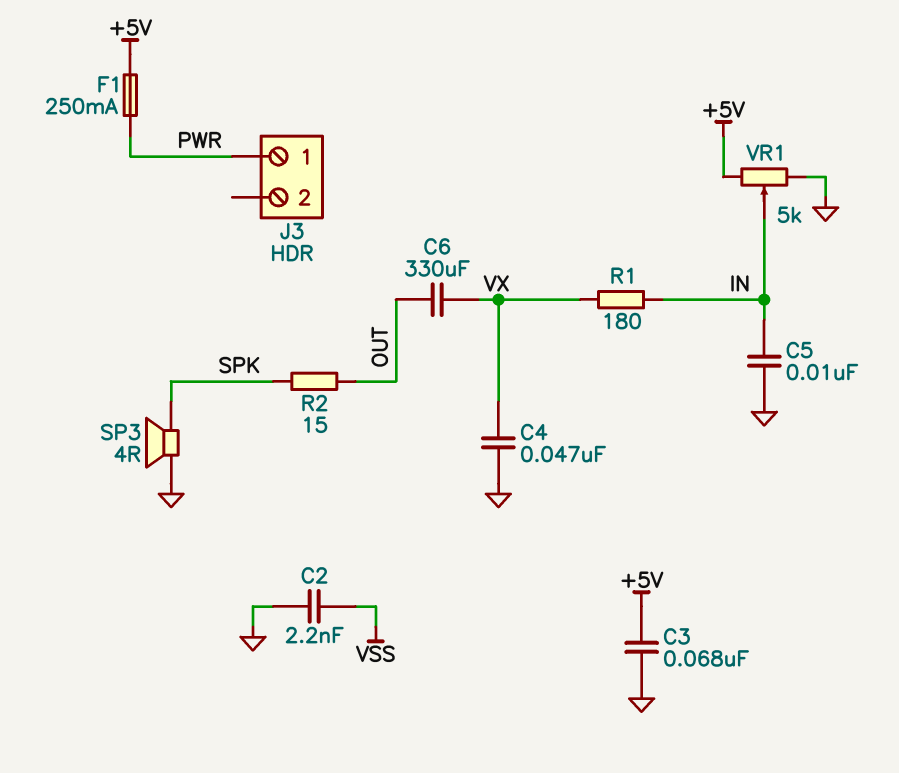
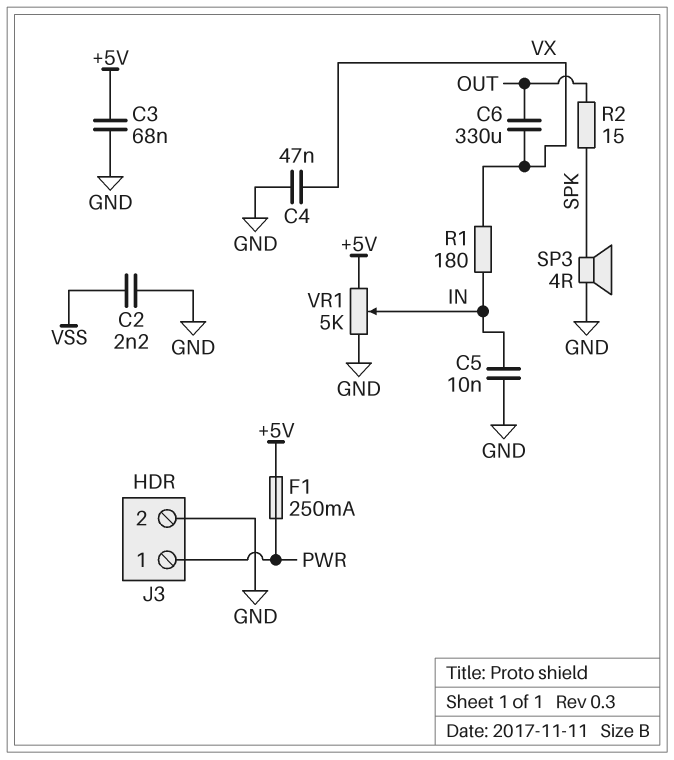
J3 pin 2: none -> GND

